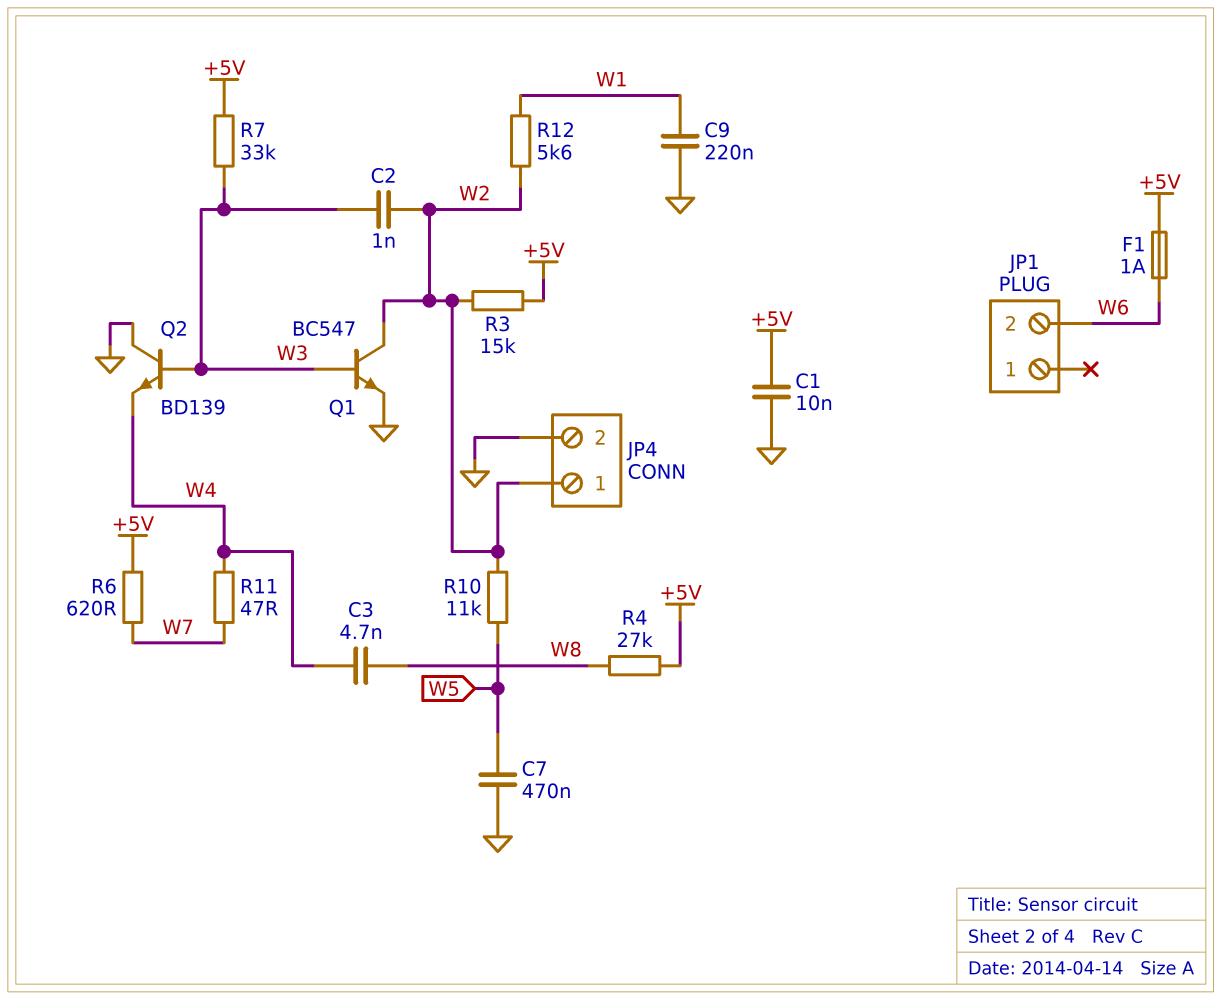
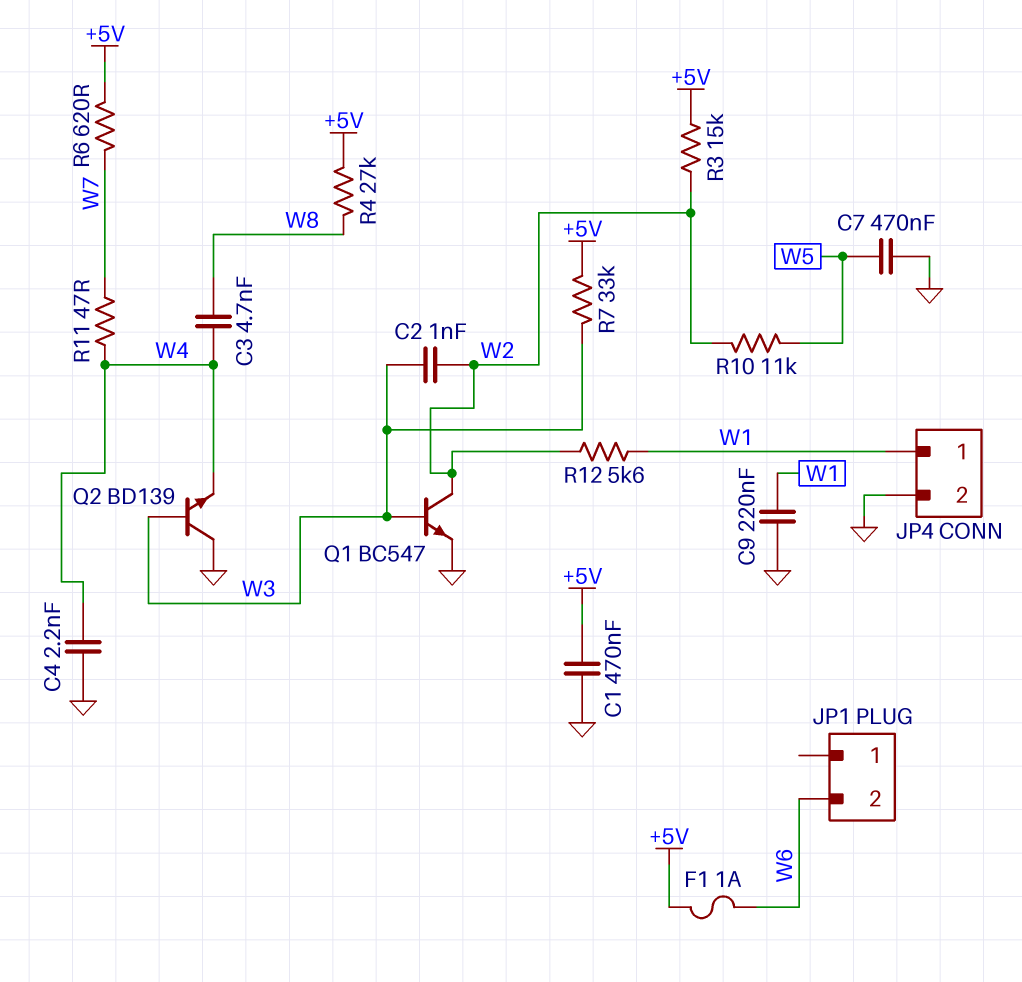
C1: 10nF (+5V, GND) -> 470nF (+5V, GND)
C4: none -> 2.2nF (GND, W4)
JP4 pin 1: W2 -> W1

